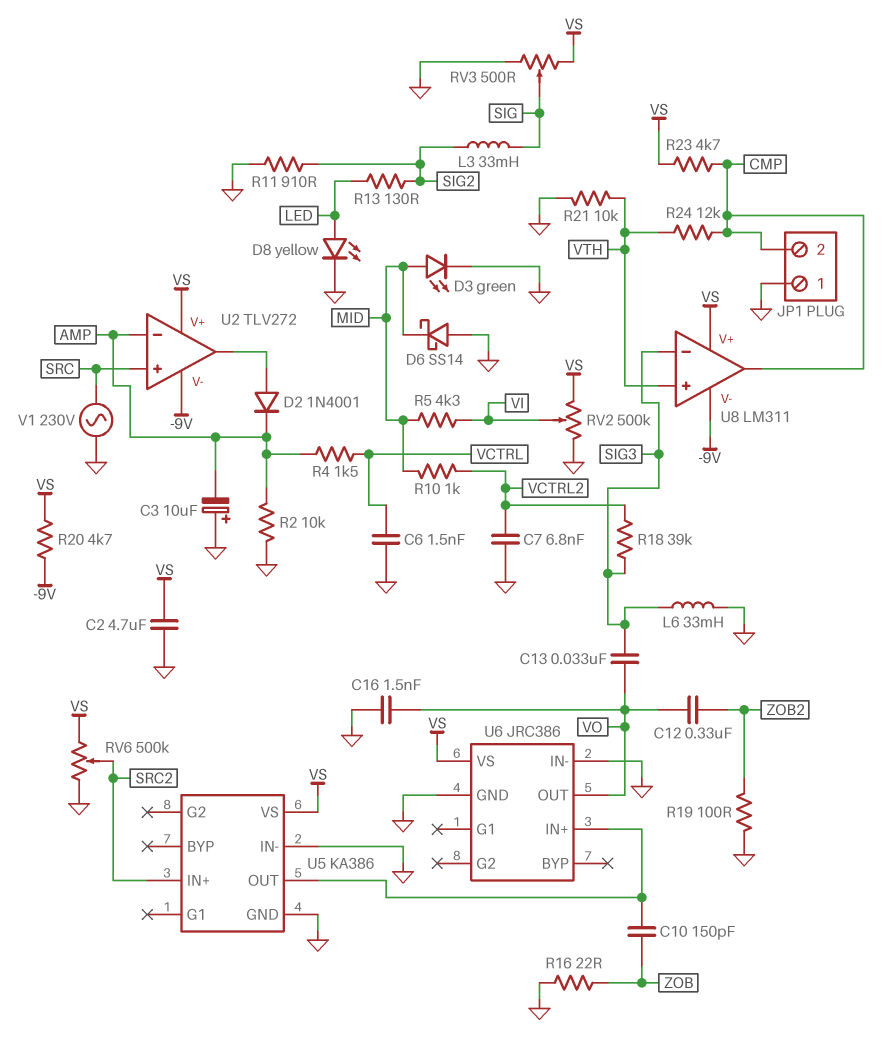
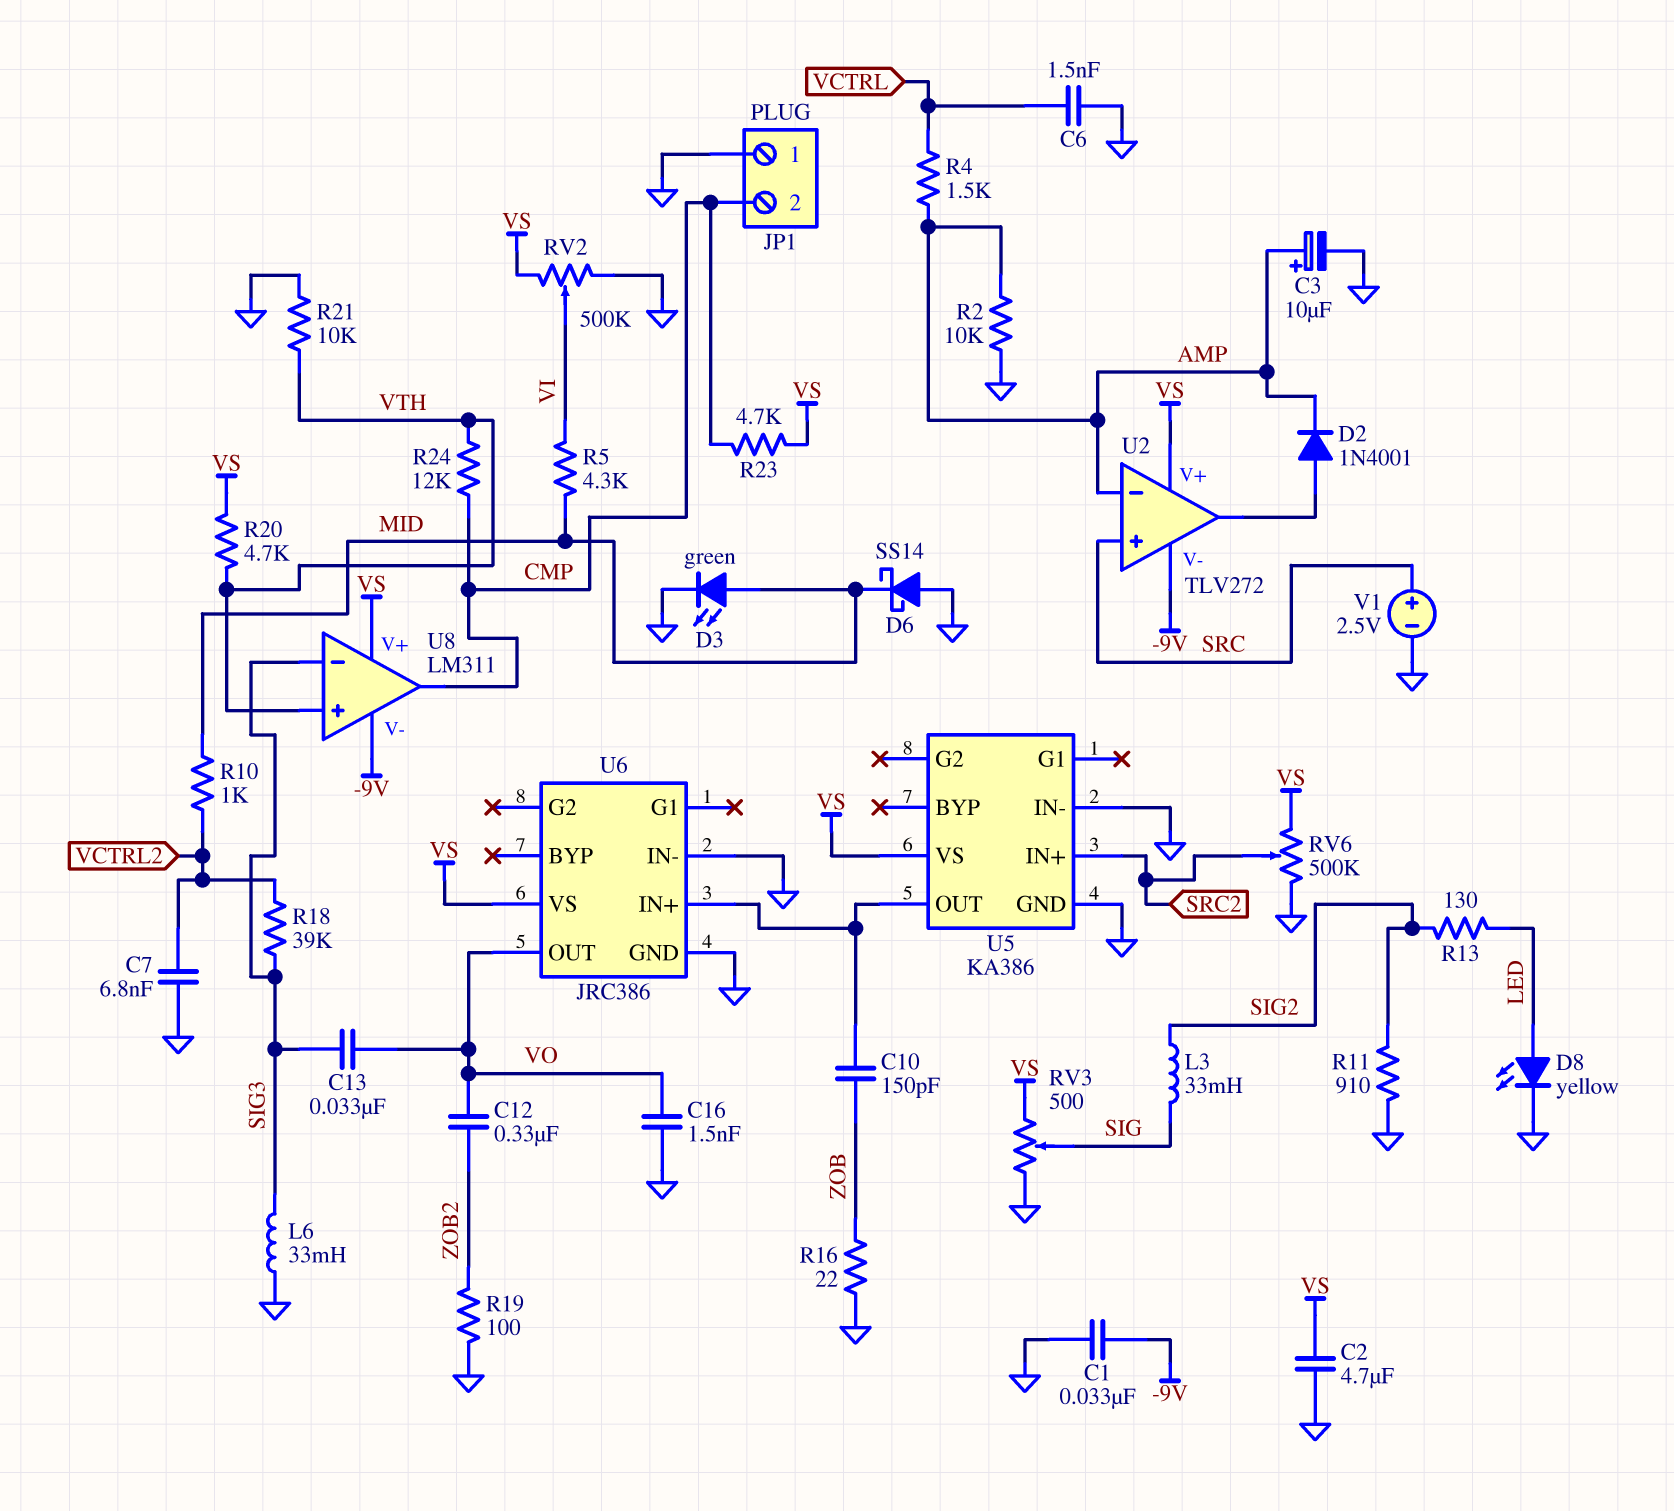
C1: none -> 33nF (-9V, GND)
C3: 10uF (plus GND, minus AMP) -> 10uF (plus AMP, minus GND)
R20: 4.7k (-9V, VS) -> 4.7k (VS, VTH)
V1: AC 230V (GND, SRC) -> 2.5V (plus SRC, minus GND)

